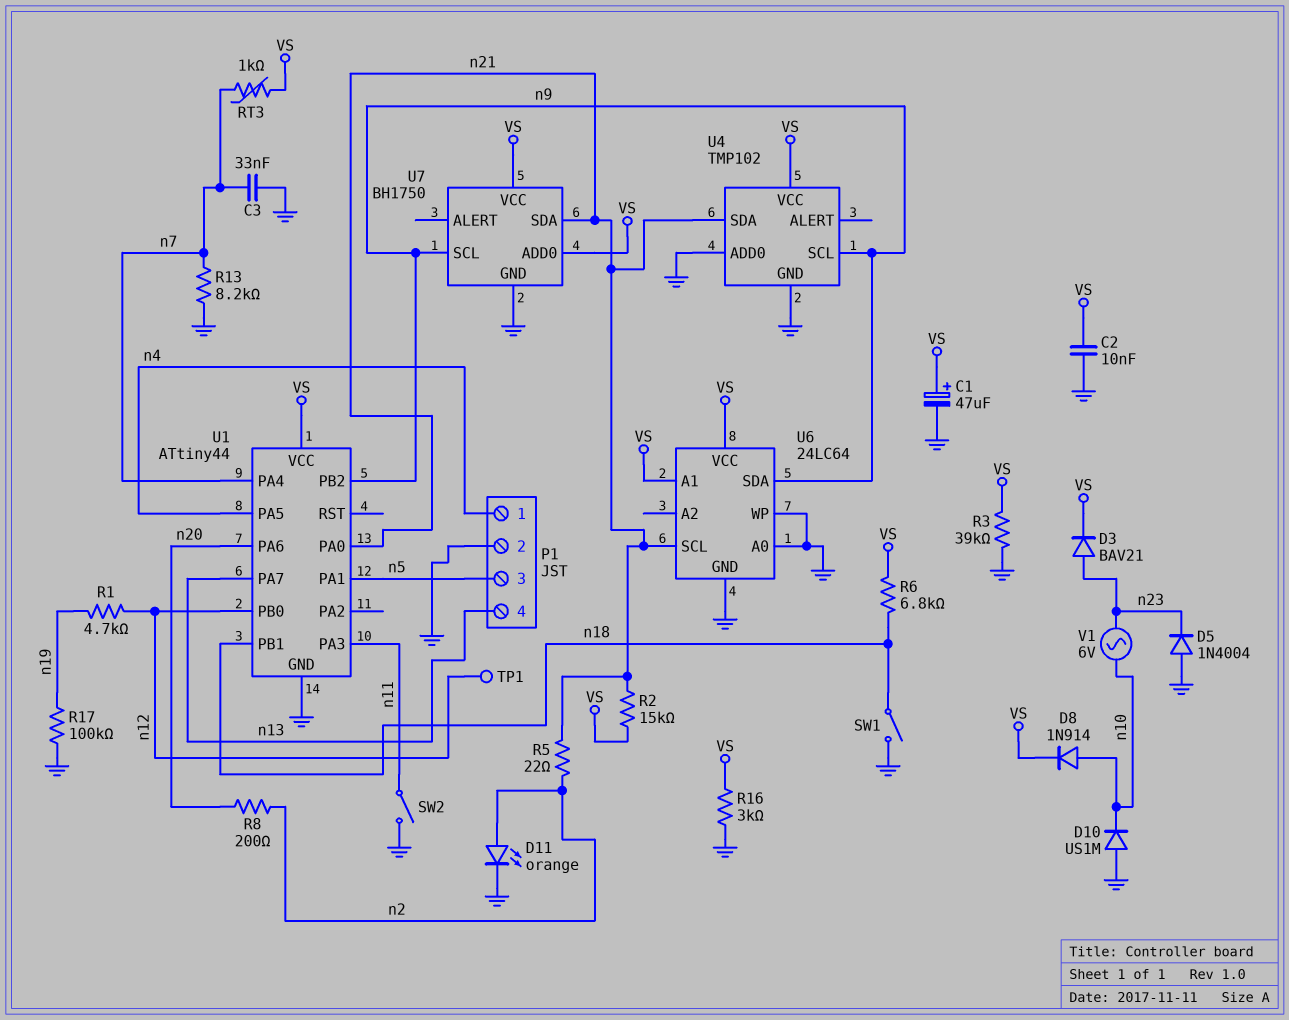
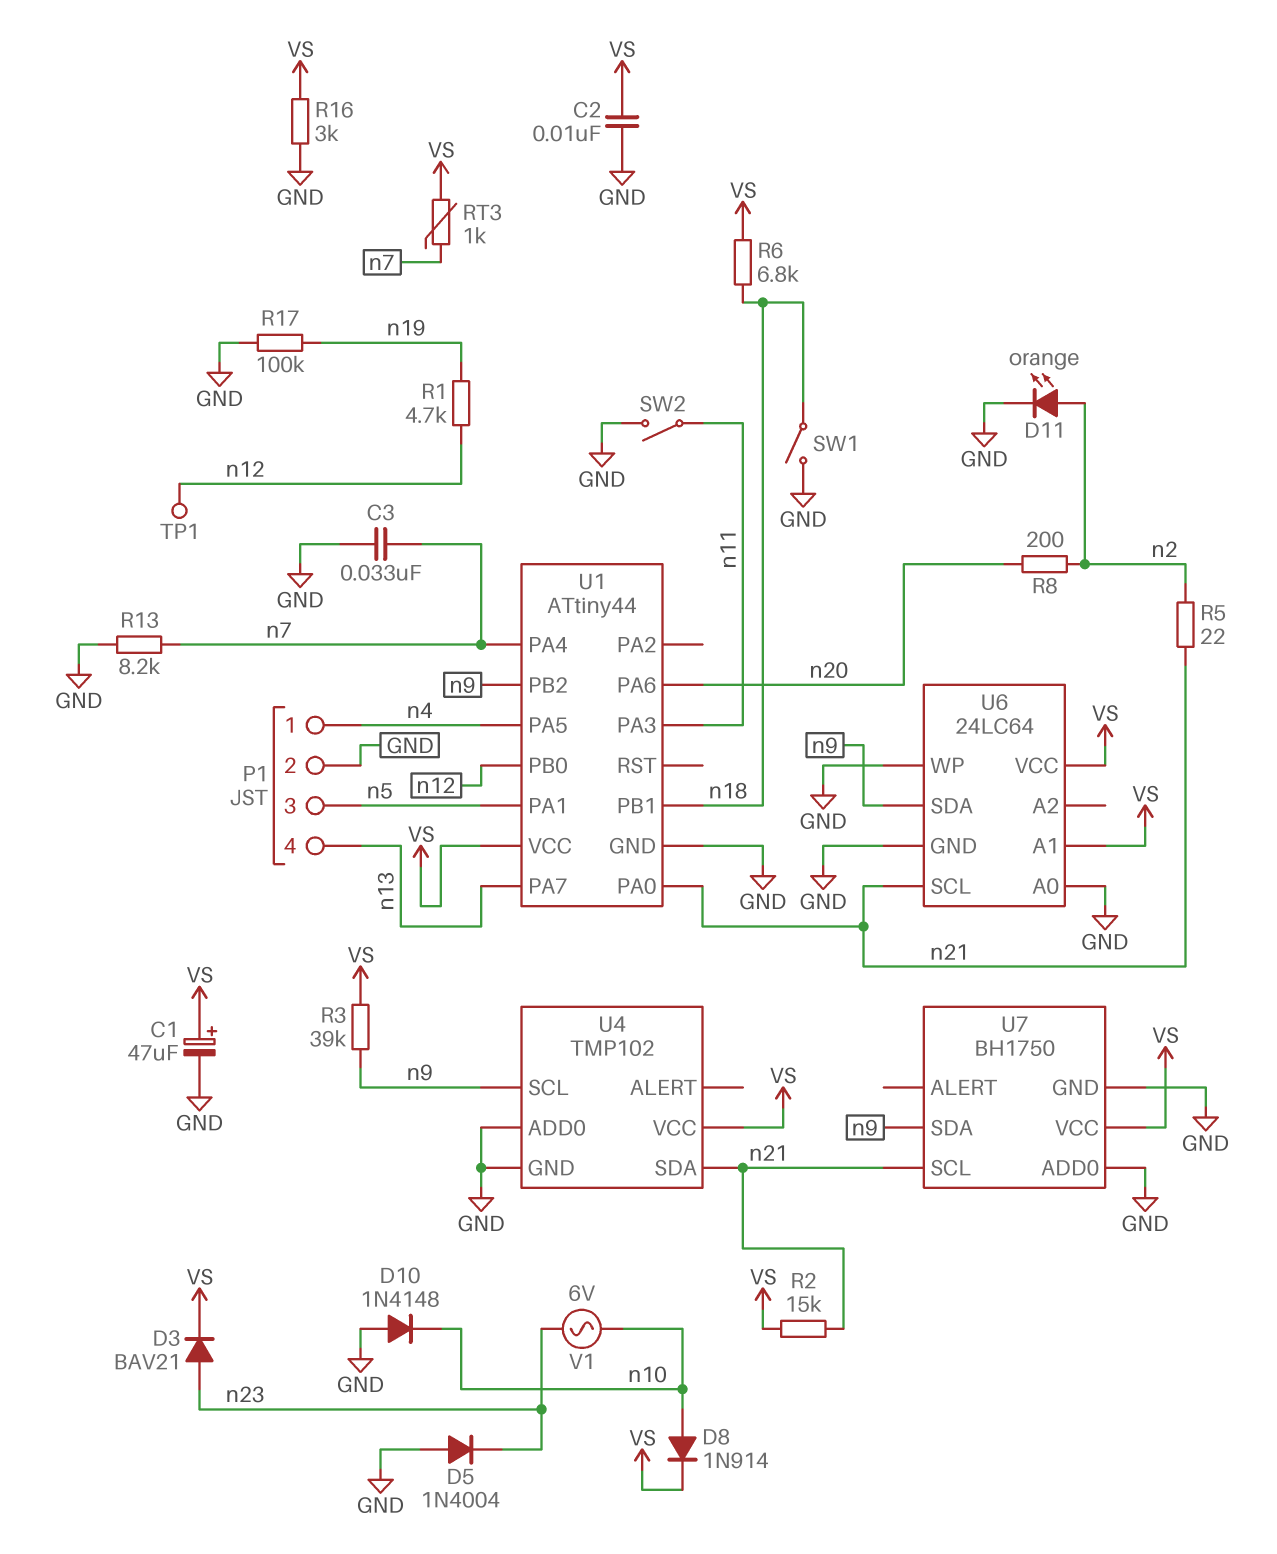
D10: diode US1M (A GND, K n10) -> diode 1N4148 (A GND, K n10)
R3: 39k (GND, VS) -> 39k (VS, n9)
U7 pin ADD0: VS -> GND
U7 pin SCL: n9 -> n21
U7 pin SDA: n21 -> n9

